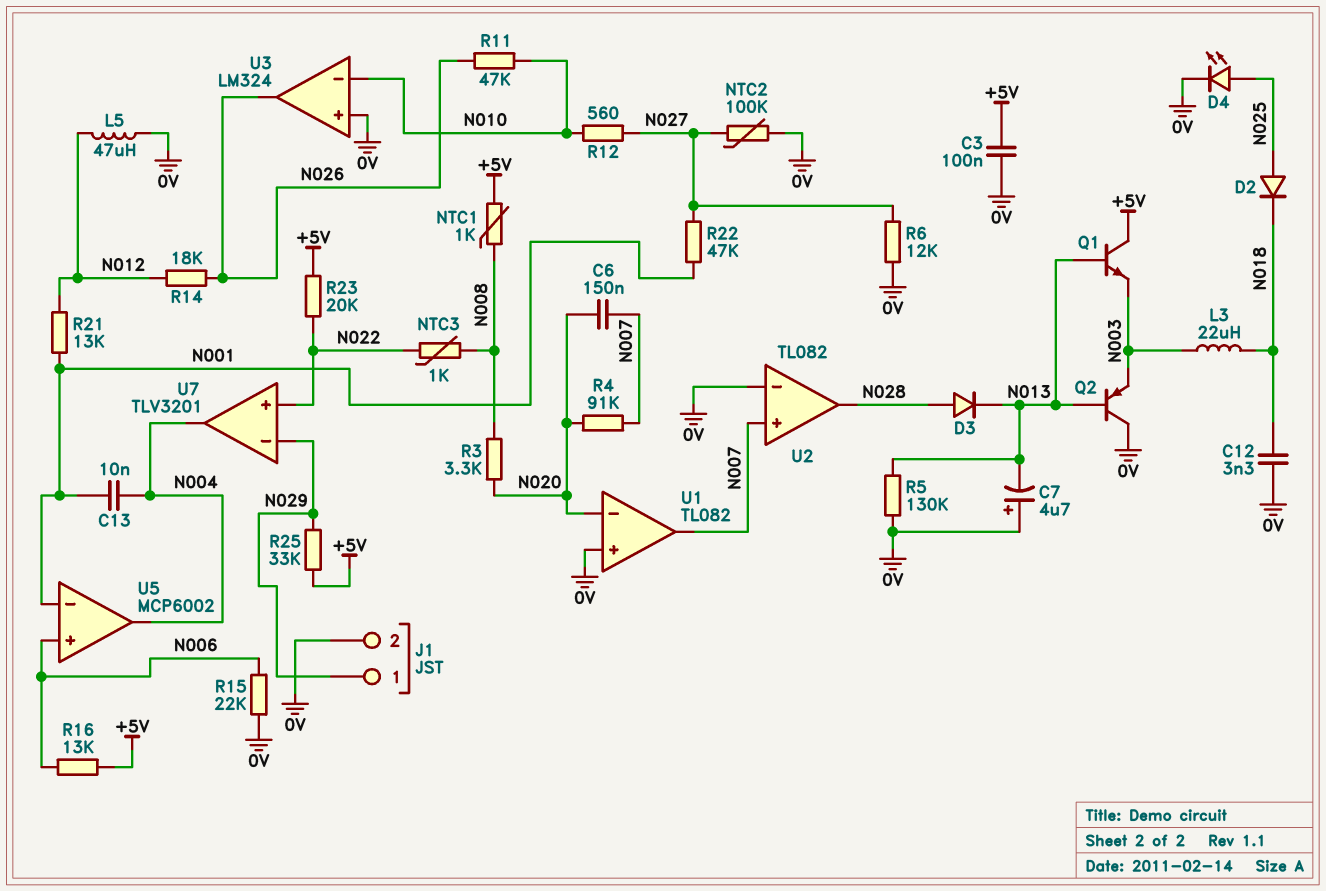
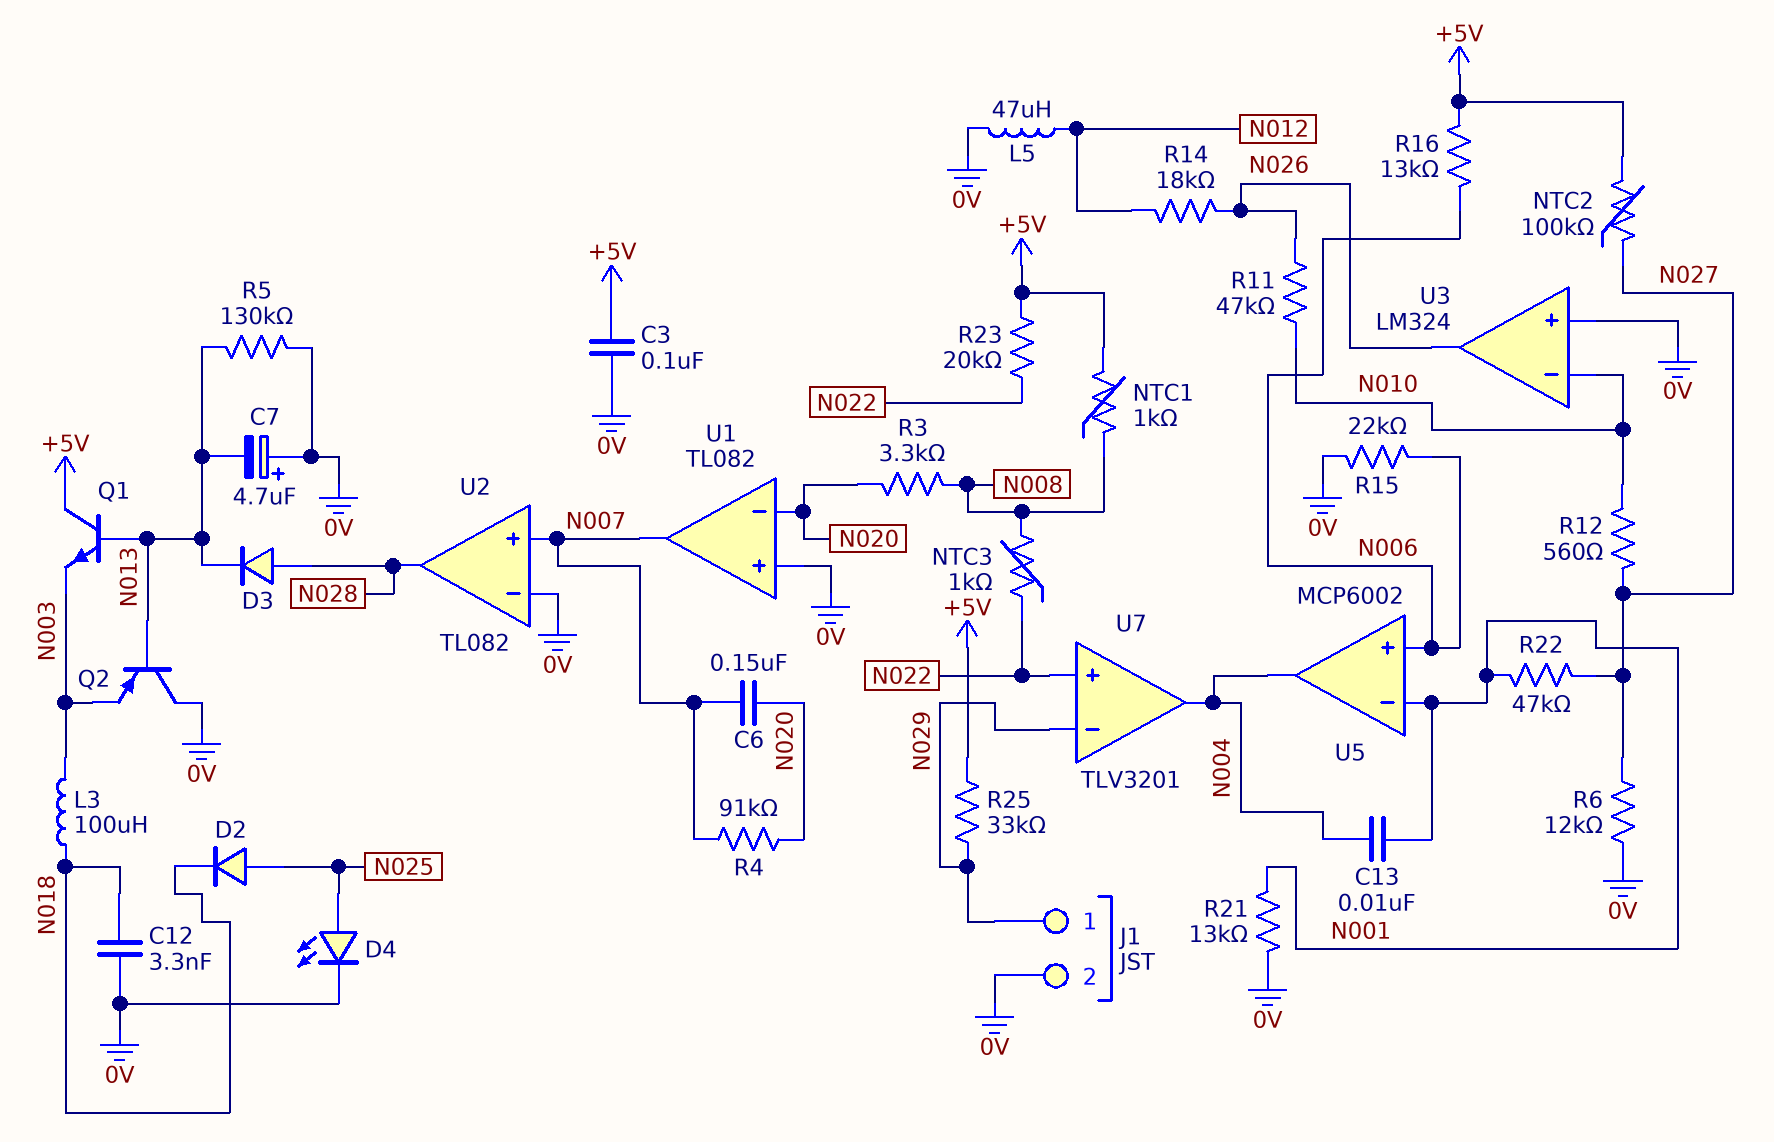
L3: 22uH (N003, N018) -> 100uH (N003, N018)
NTC2: 100k (0V, N027) -> 100k (+5V, N027)
R21: 13k (N001, N012) -> 13k (0V, N001)

